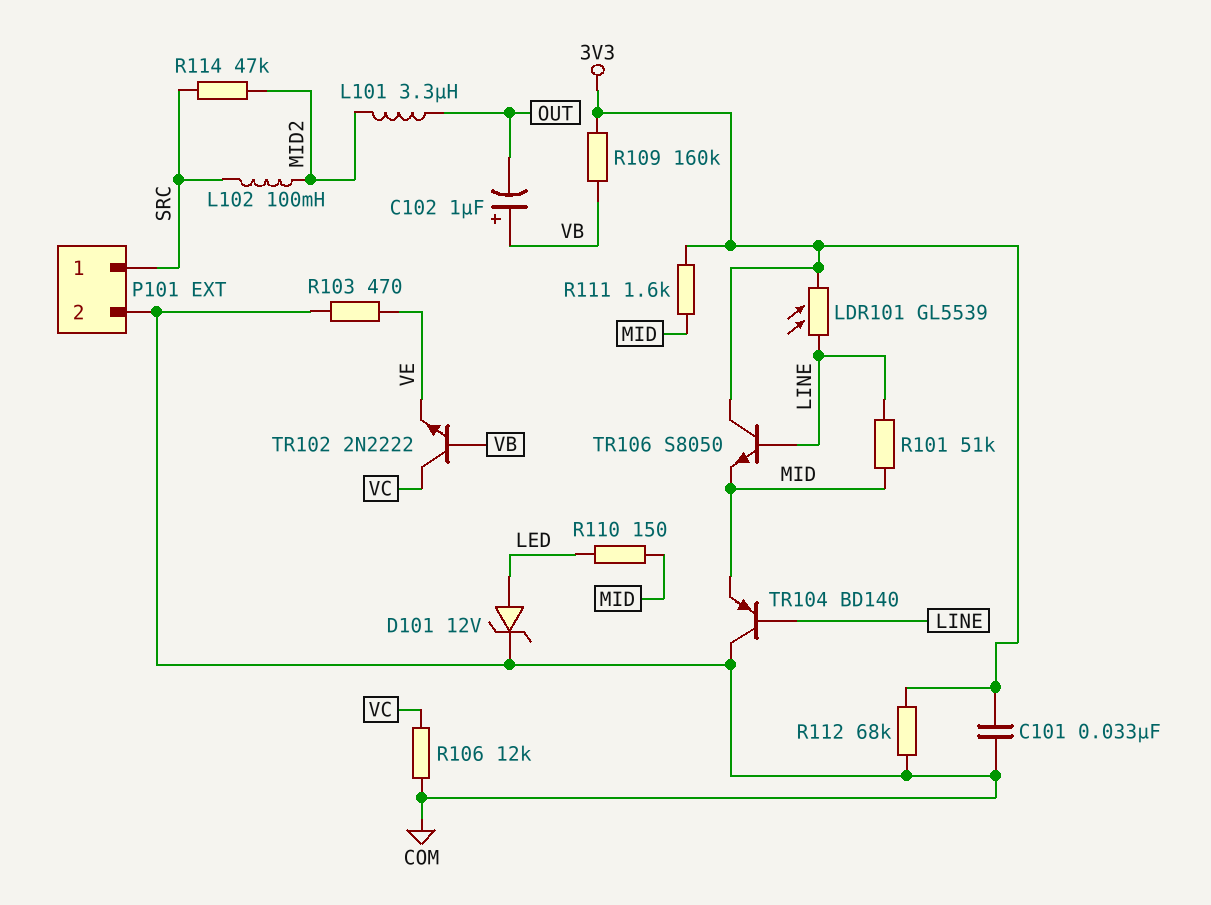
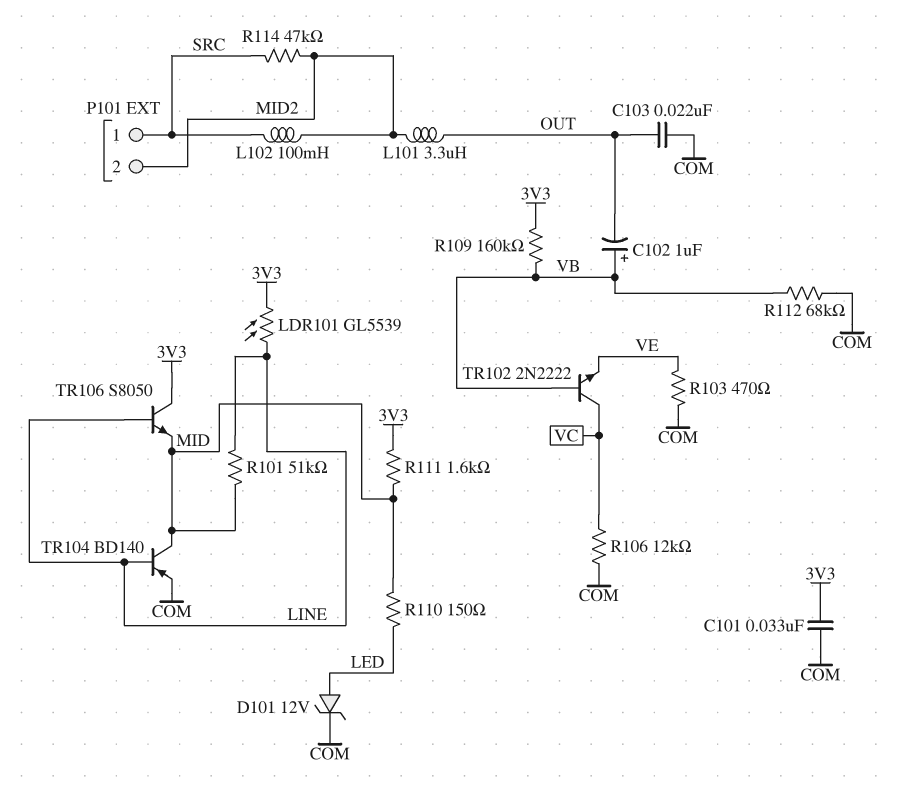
C103: none -> 22nF (COM, OUT)
P101 pin 2: COM -> MID2
R112: 68k (3V3, COM) -> 68k (COM, VB)
TR104: PNP BD140 (B LINE, C COM, E MID) -> PNP BD140 (B LINE, C MID, E COM)

